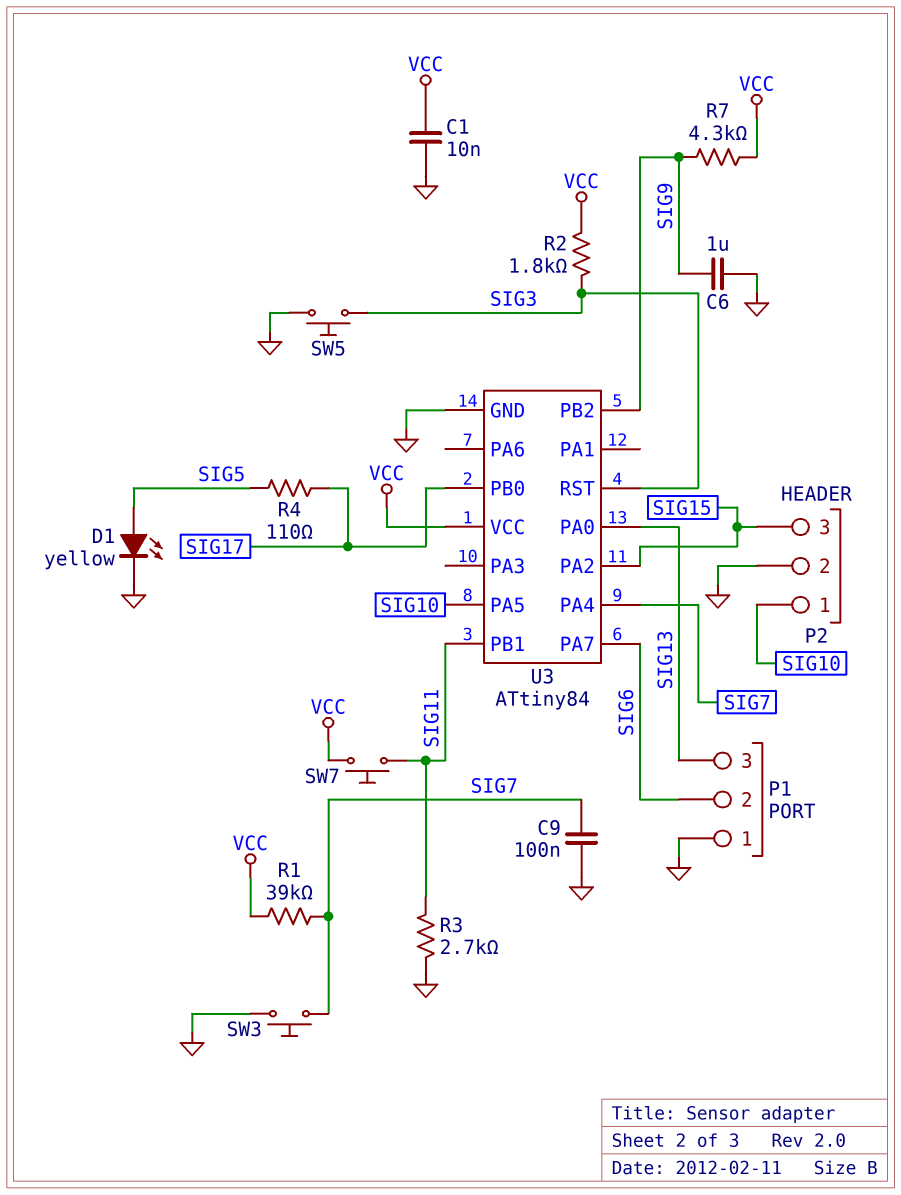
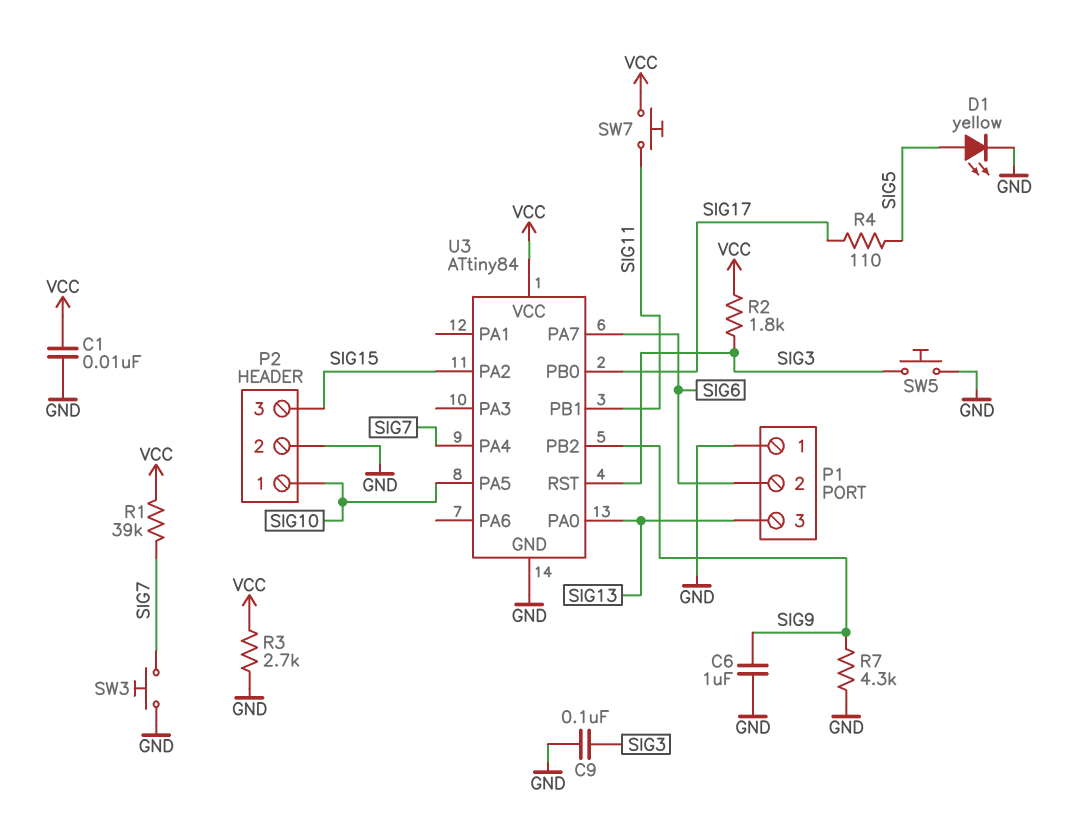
C9: 100nF (GND, SIG7) -> 100nF (GND, SIG3)
R3: 2.7k (GND, SIG11) -> 2.7k (GND, VCC)
R7: 4.3k (SIG9, VCC) -> 4.3k (GND, SIG9)

